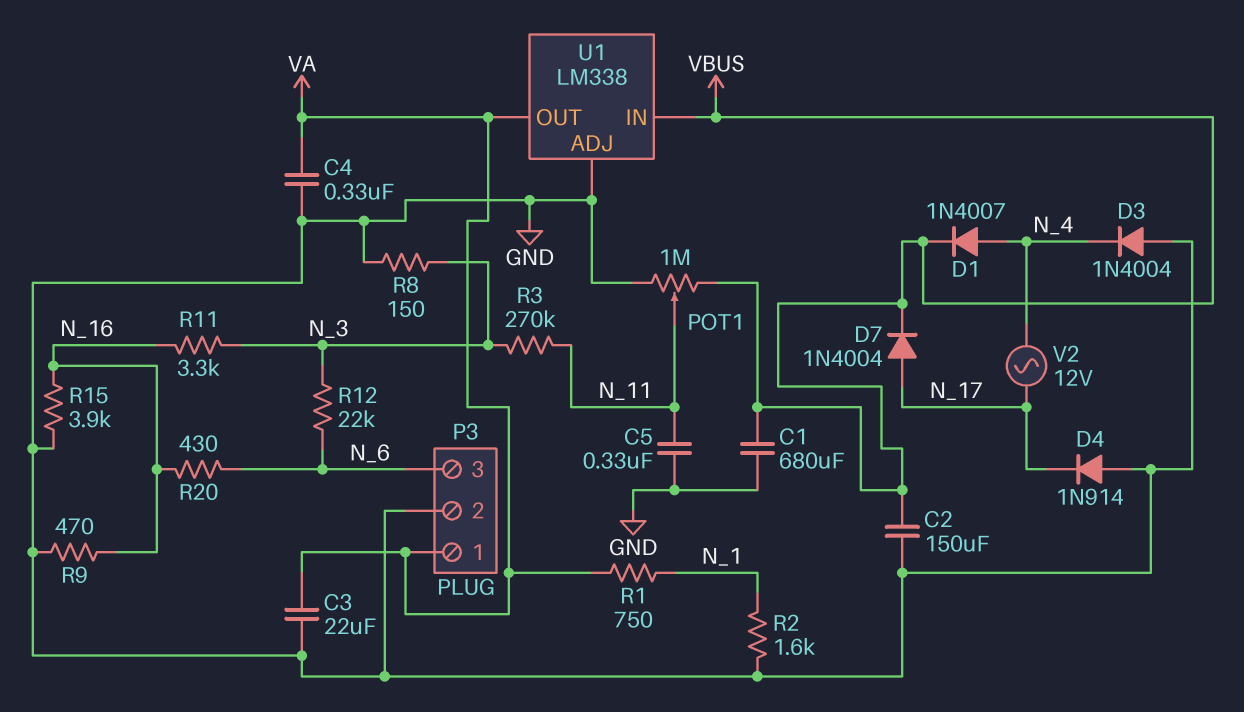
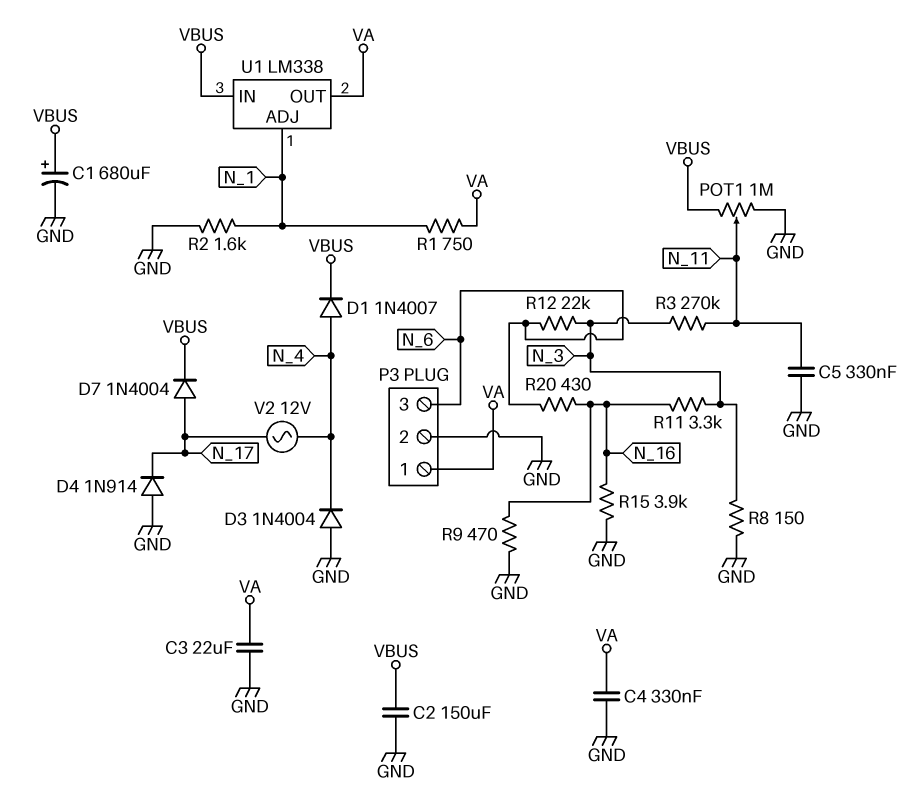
C1: 680uF (GND, VBUS) -> 680uF (plus VBUS, minus GND)
U1 pin ADJ: GND -> N_1

